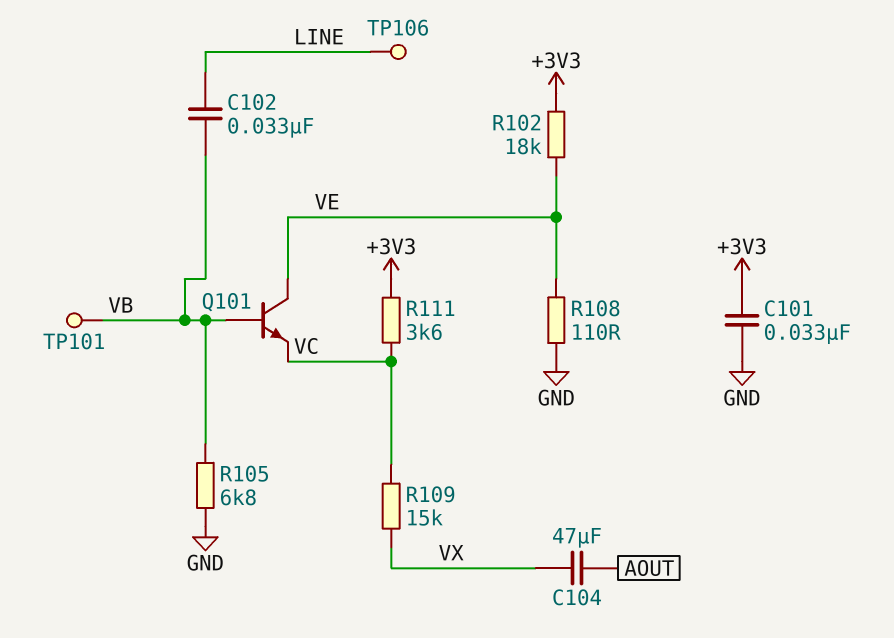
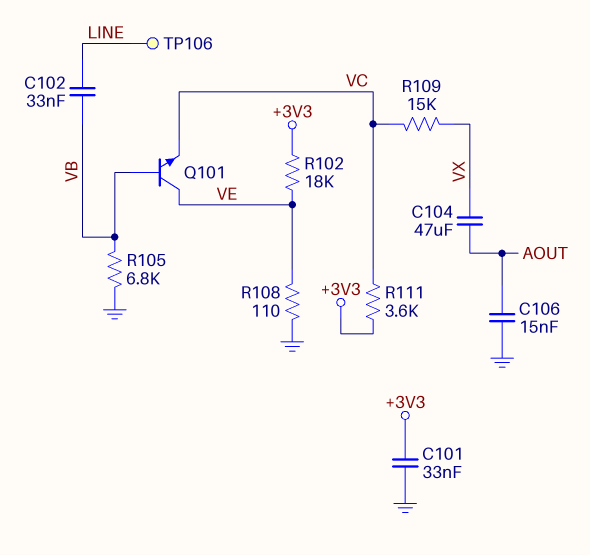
C106: none -> 15nF (AOUT, GND)
TP101: test point (VB) -> none

